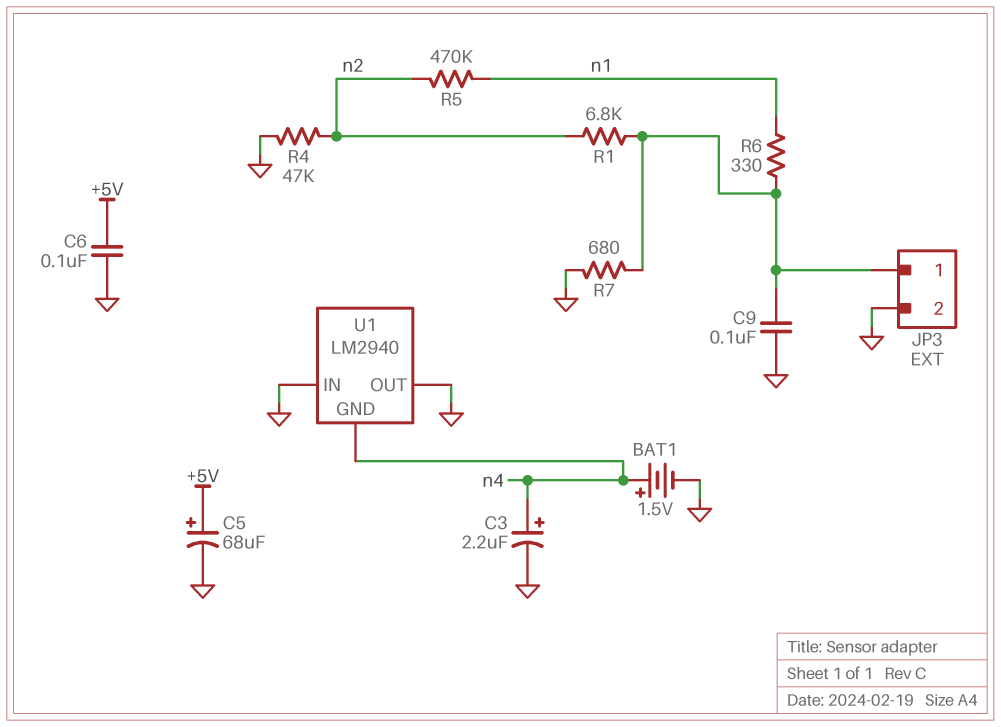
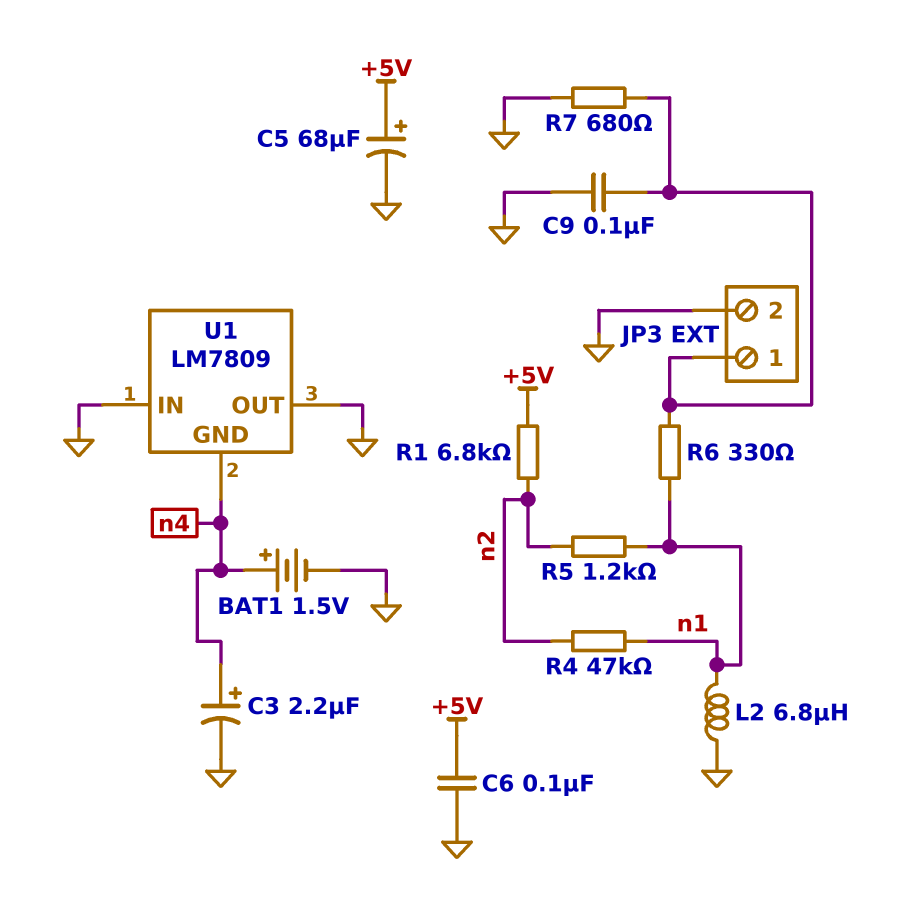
L2: none -> 6.8uH (GND, n1)
R1: 6.8k (JP3/1, n2) -> 6.8k (+5V, n2)
R4: 47k (GND, n2) -> 47k (n1, n2)
R5: 470k (n1, n2) -> 1.2k (n1, n2)
U1: LM2940 -> LM7809

